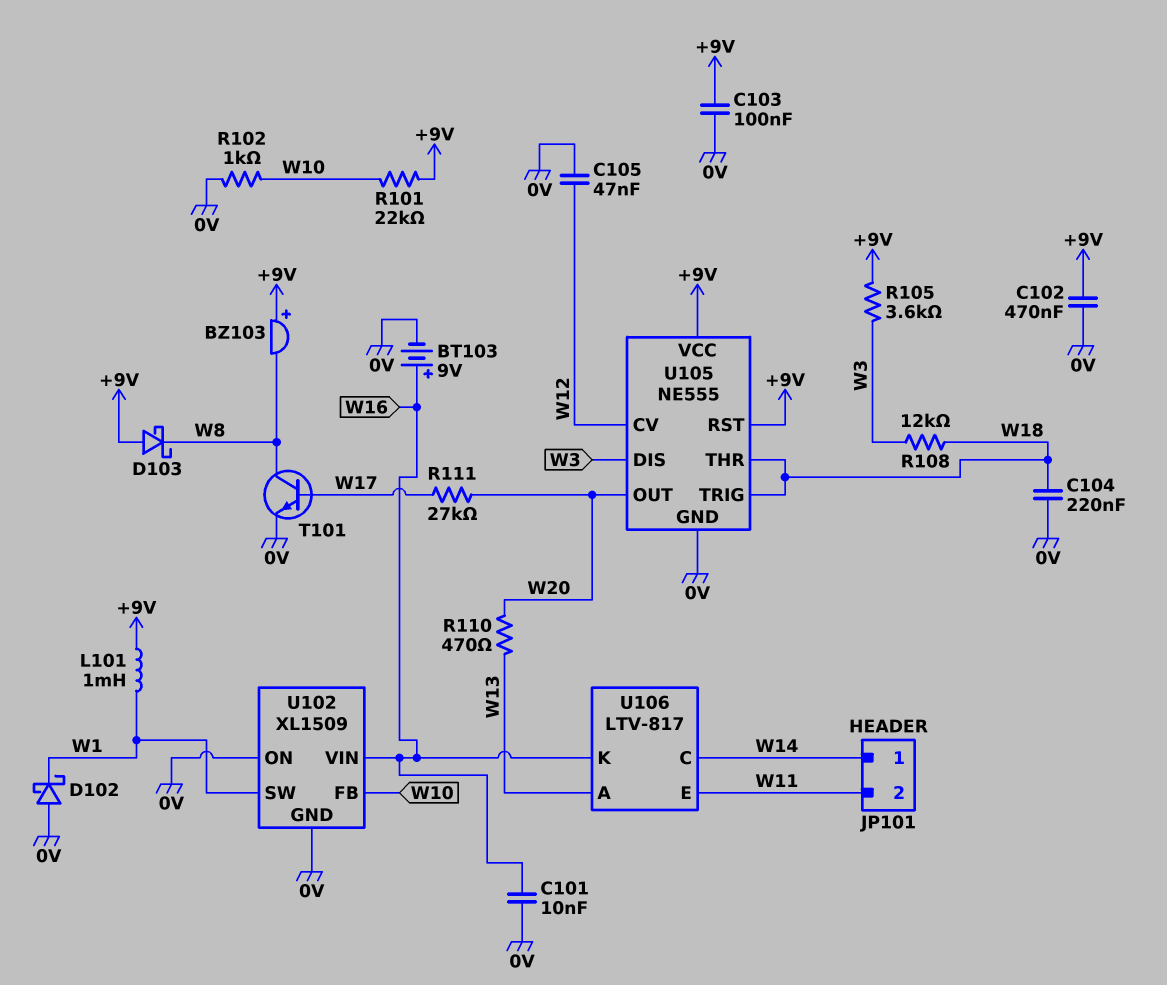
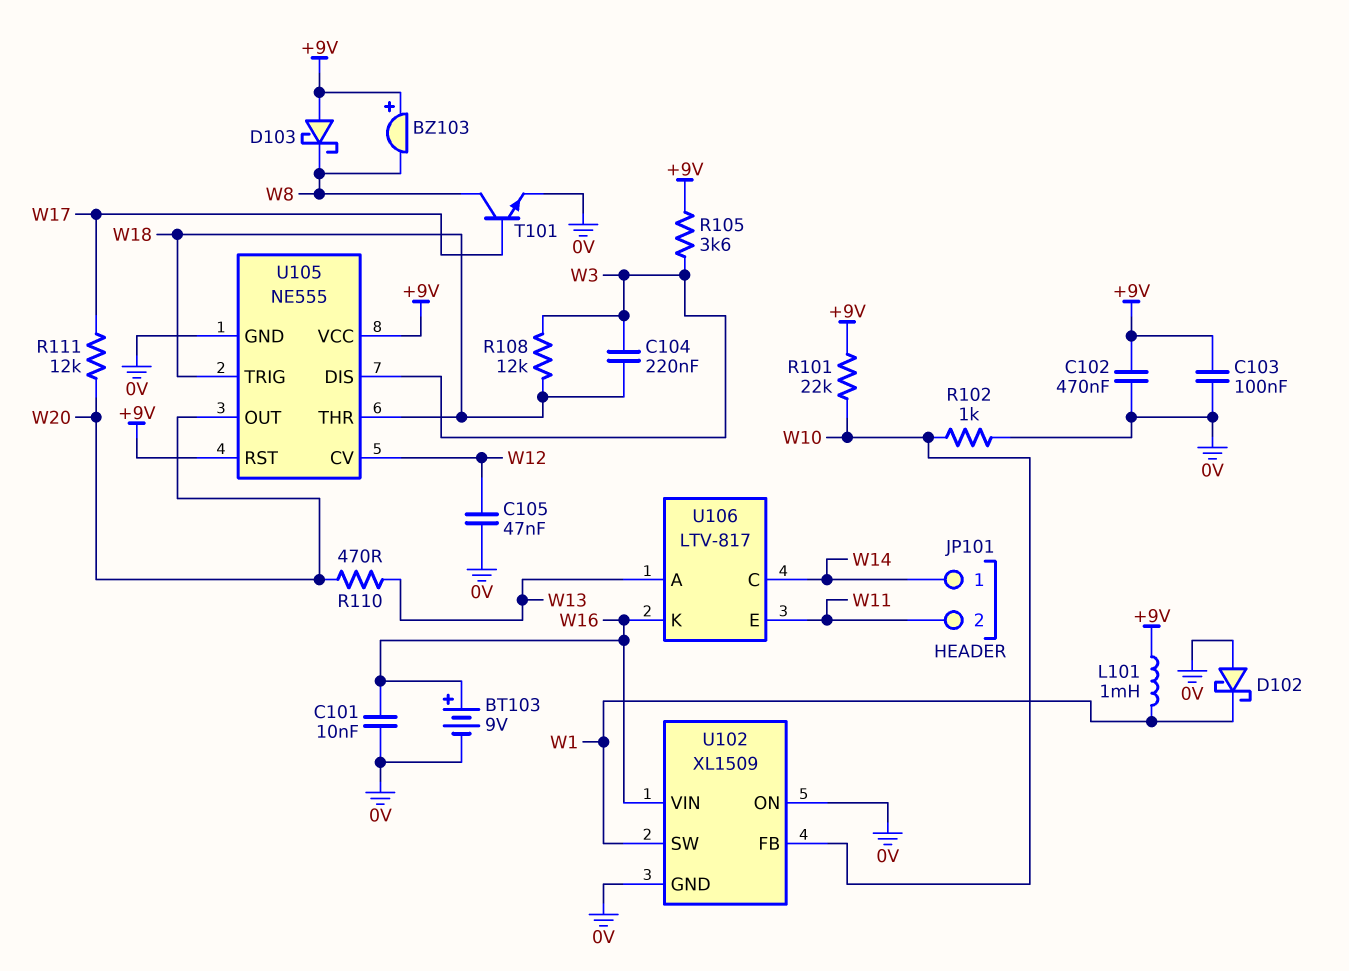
C104: 220nF (0V, W18) -> 220nF (W3, W18)
R111: 27k (W17, W20) -> 12k (W17, W20)

